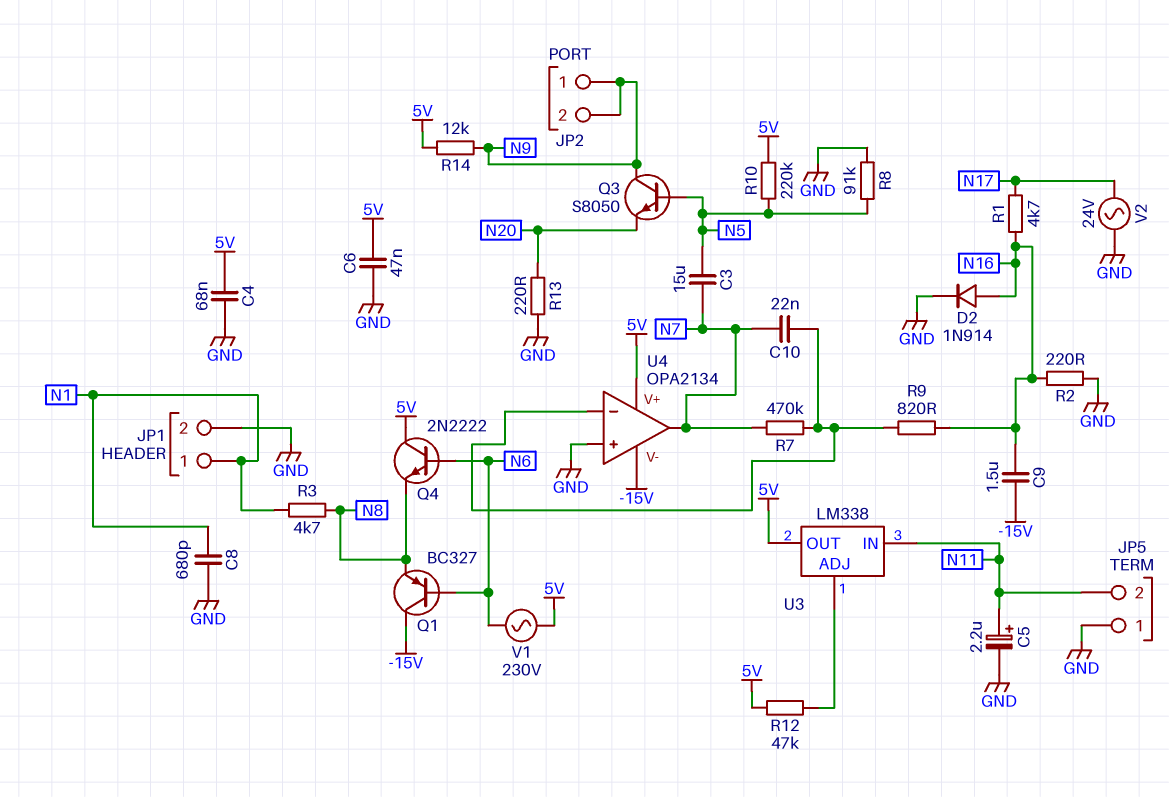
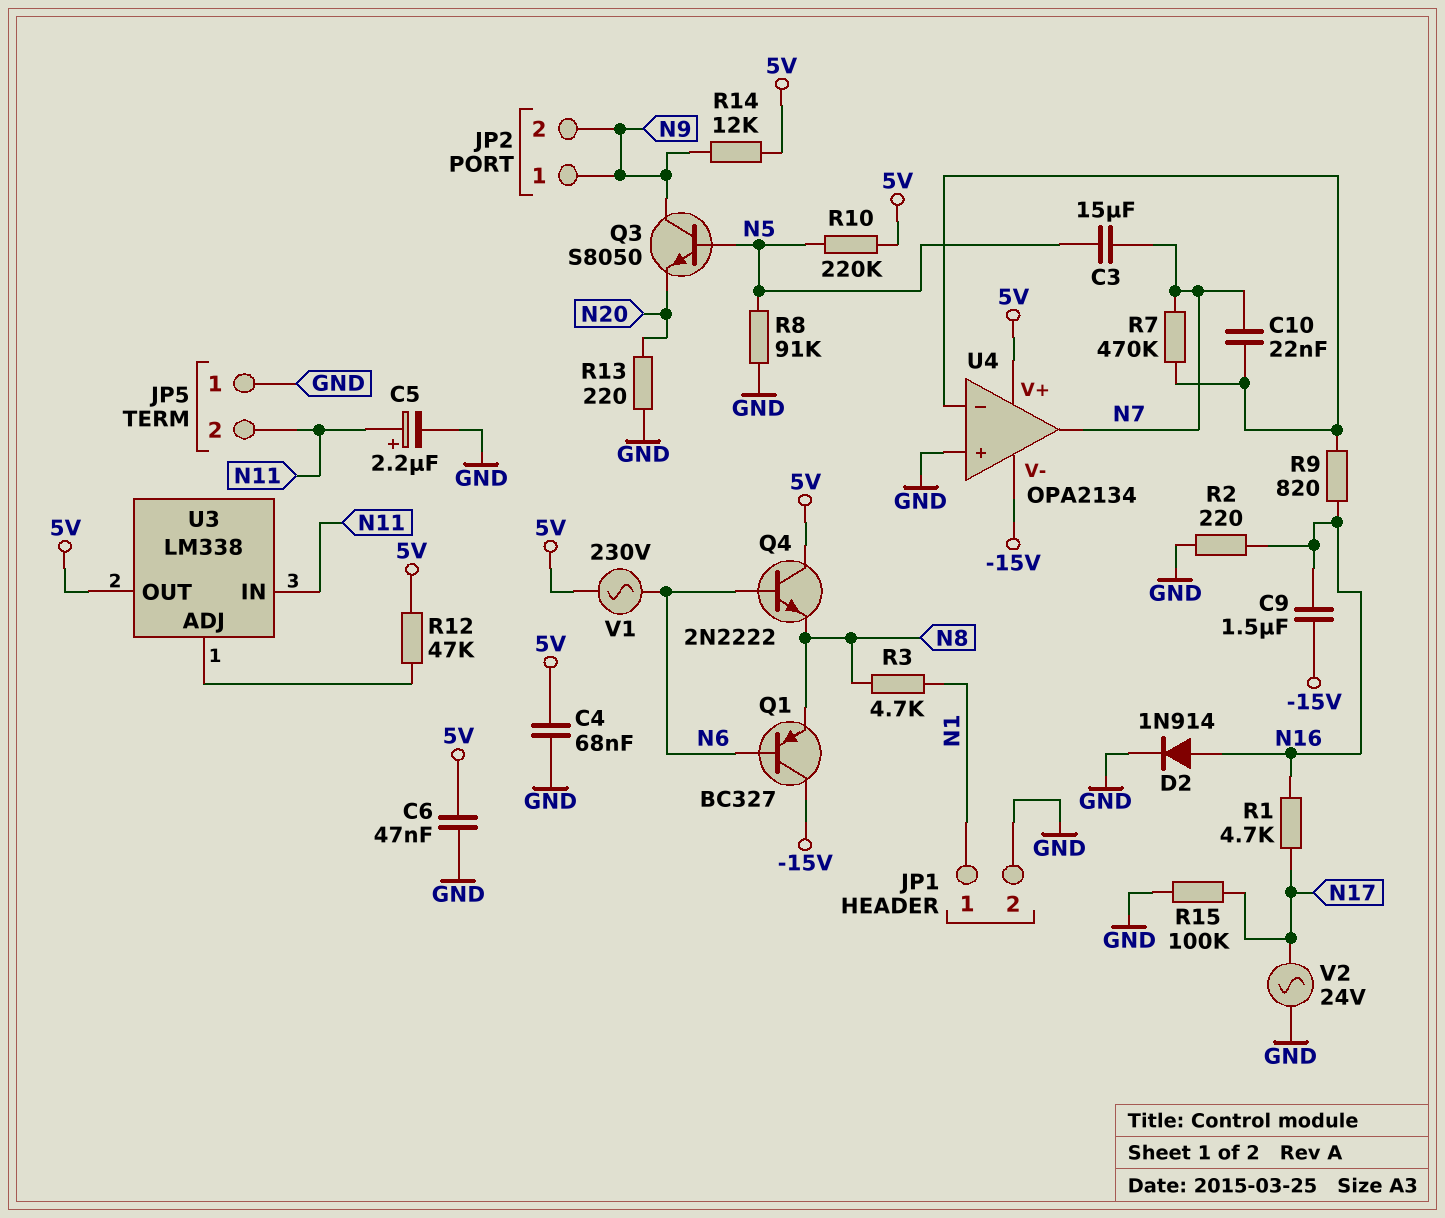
C8: 680pF (GND, N1) -> none
R15: none -> 100k (GND, N17)

